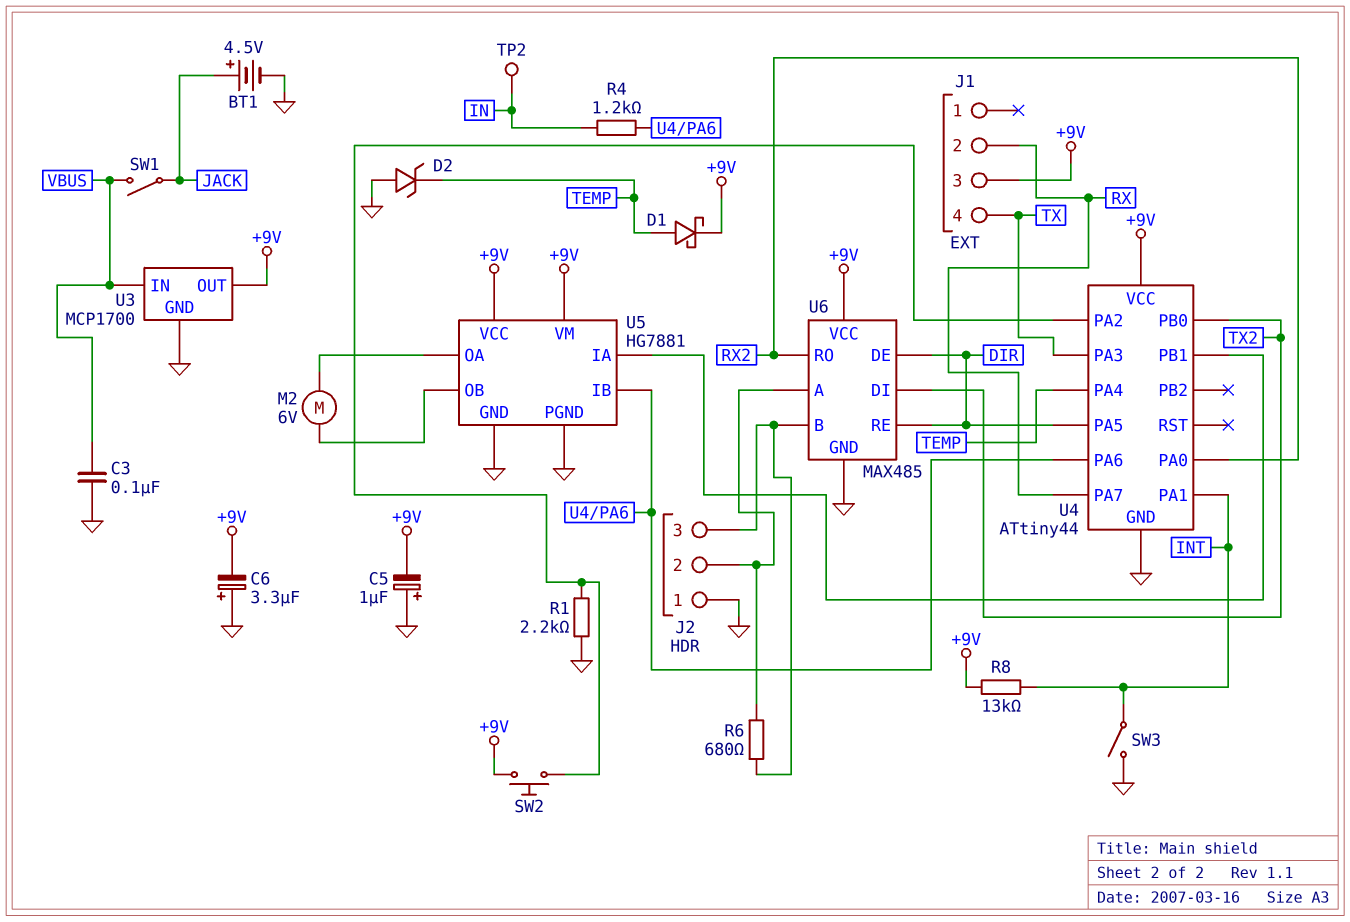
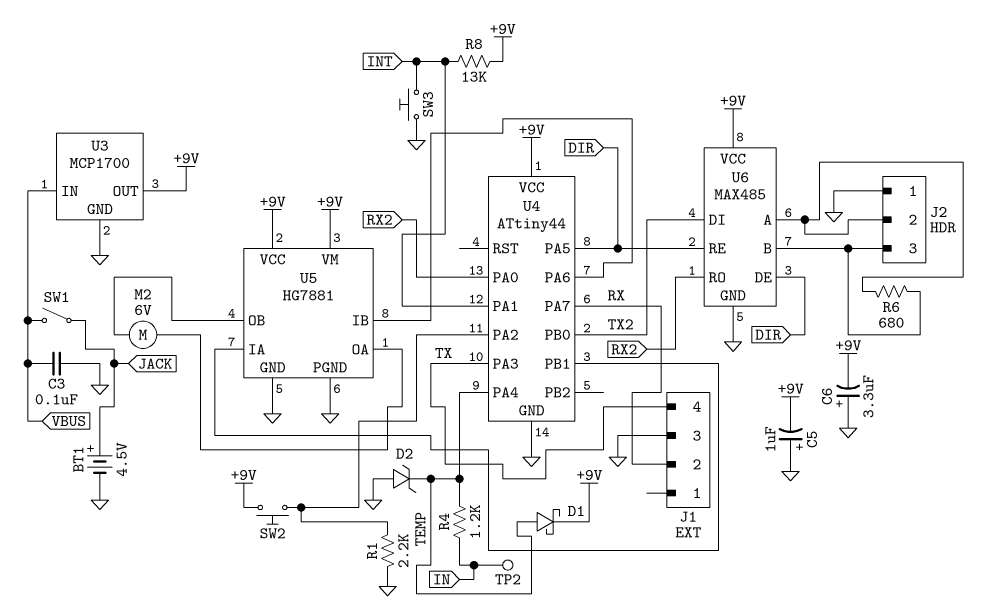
J1 pin 3: +9V -> GND
R4: 1.2k (IN, U4/PA6) -> 1.2k (IN, TEMP)
SW3: switch (GND, INT) -> button (GND, INT)

